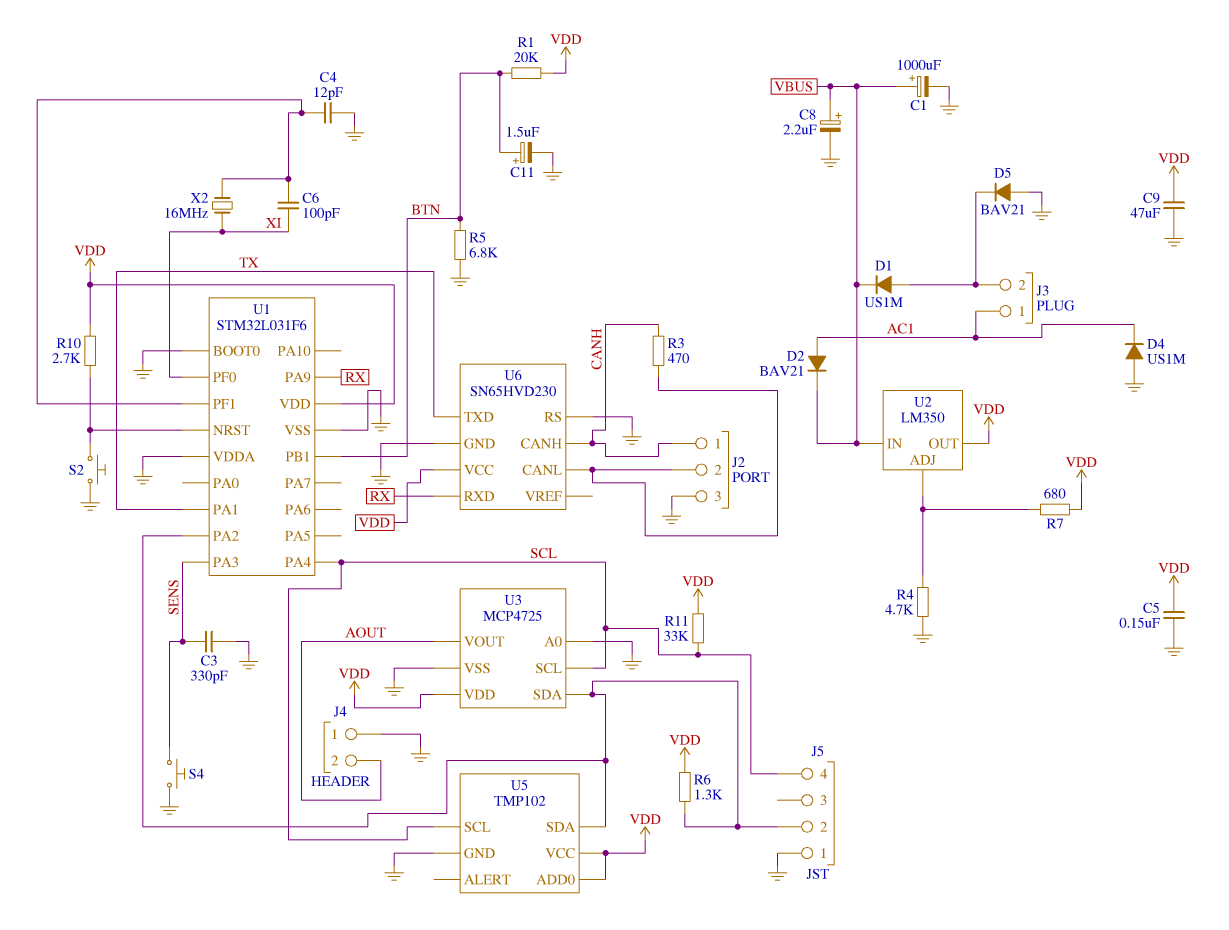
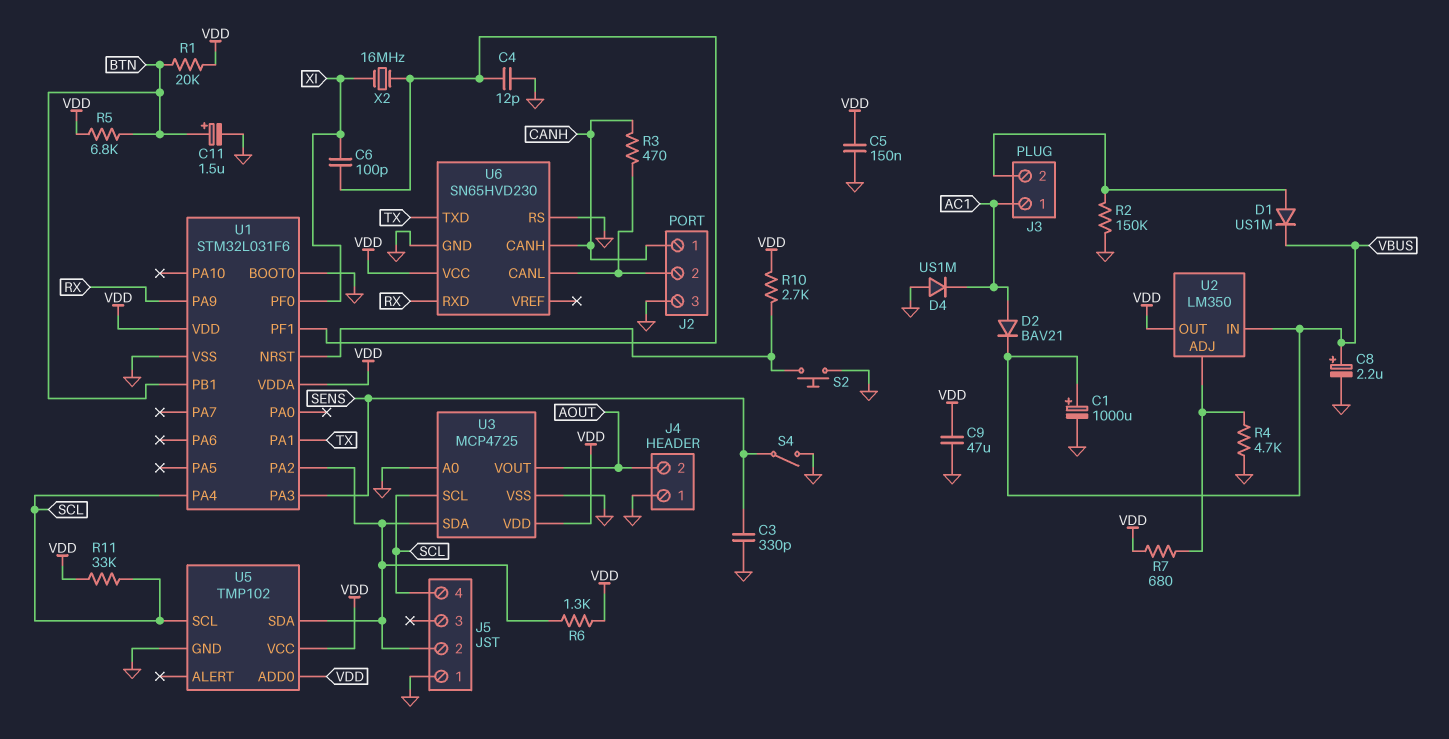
D5: diode BAV21 (A GND, K J3/2) -> none
R2: none -> 150k (GND, J3/2)
R5: 6.8k (BTN, GND) -> 6.8k (BTN, VDD)
S4: button (GND, SENS) -> switch (GND, SENS)
U1 pin VDDA: GND -> VDD

